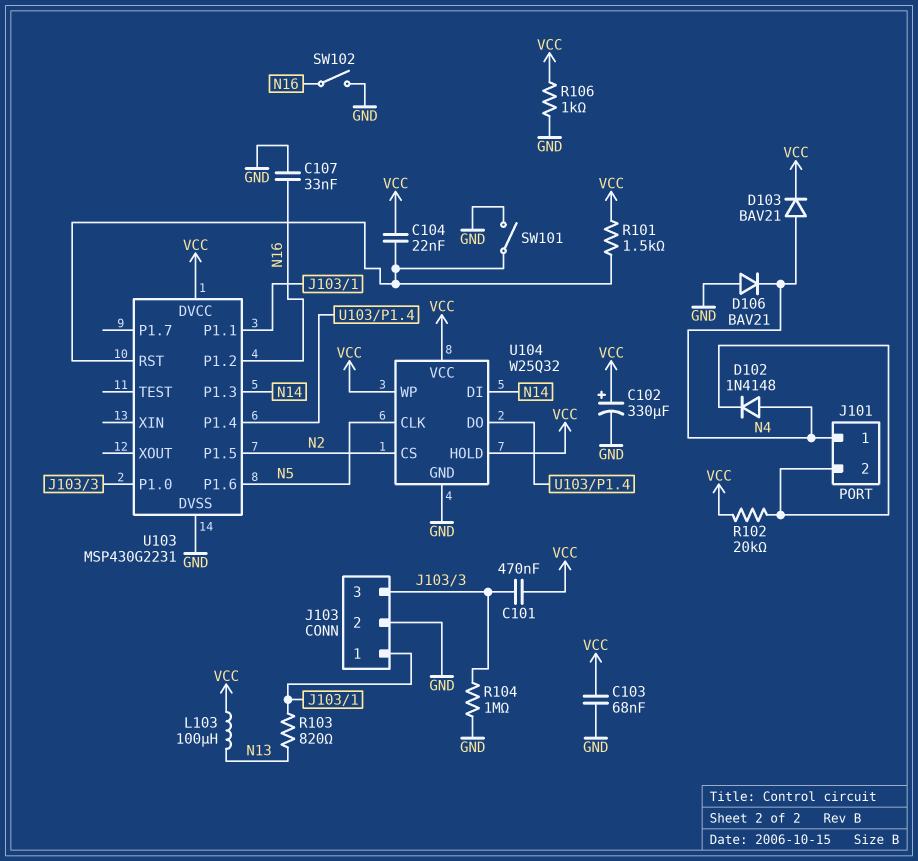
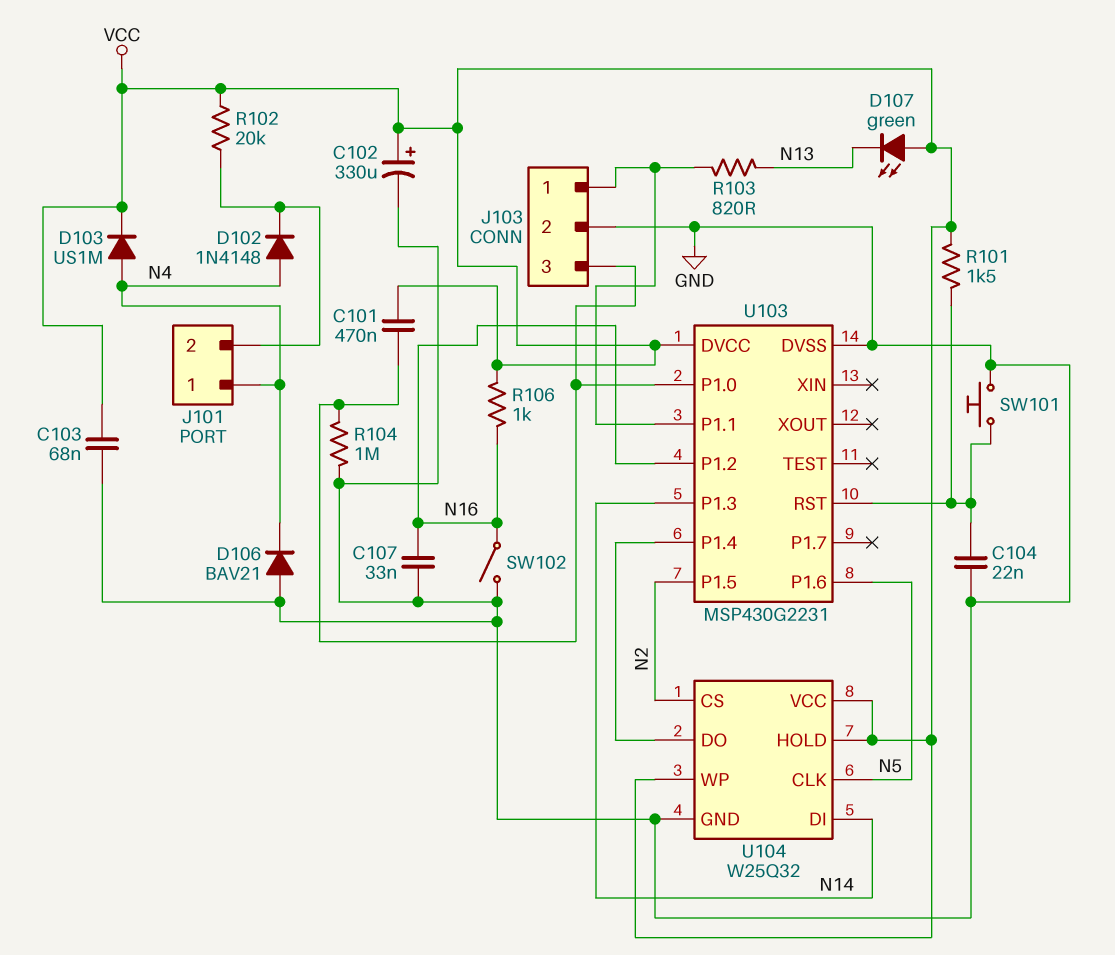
C104: 22nF (U103/RST, VCC) -> 22nF (GND, U103/RST)
D103: diode BAV21 (A N4, K VCC) -> diode US1M (A N4, K VCC)
D107: none -> LED green (A VCC, K N13)
L103: 100uH (N13, VCC) -> none
R106: 1k (GND, VCC) -> 1k (N16, VCC)
SW101: switch (GND, U103/RST) -> button (GND, U103/RST)

